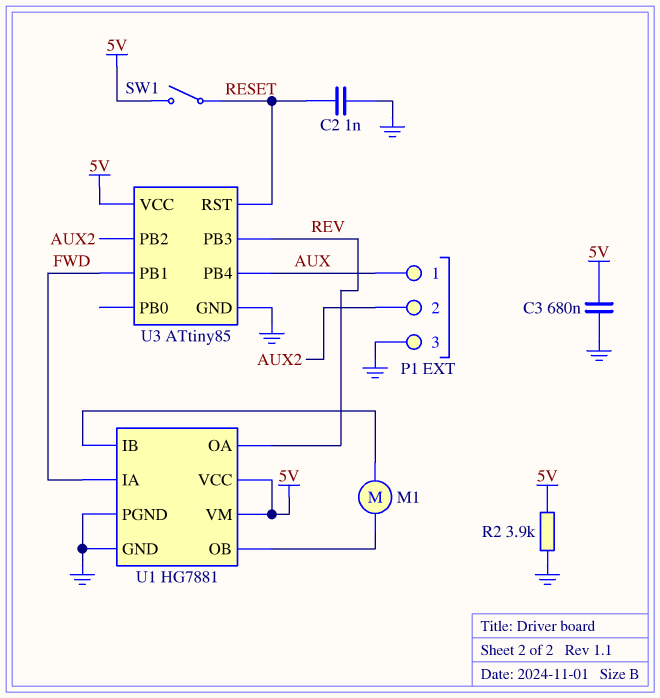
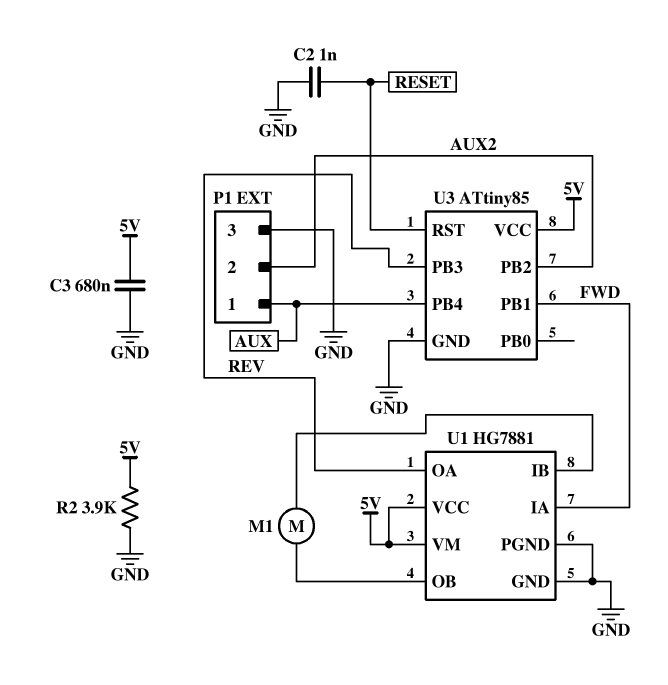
SW1: switch (5V, RESET) -> none

